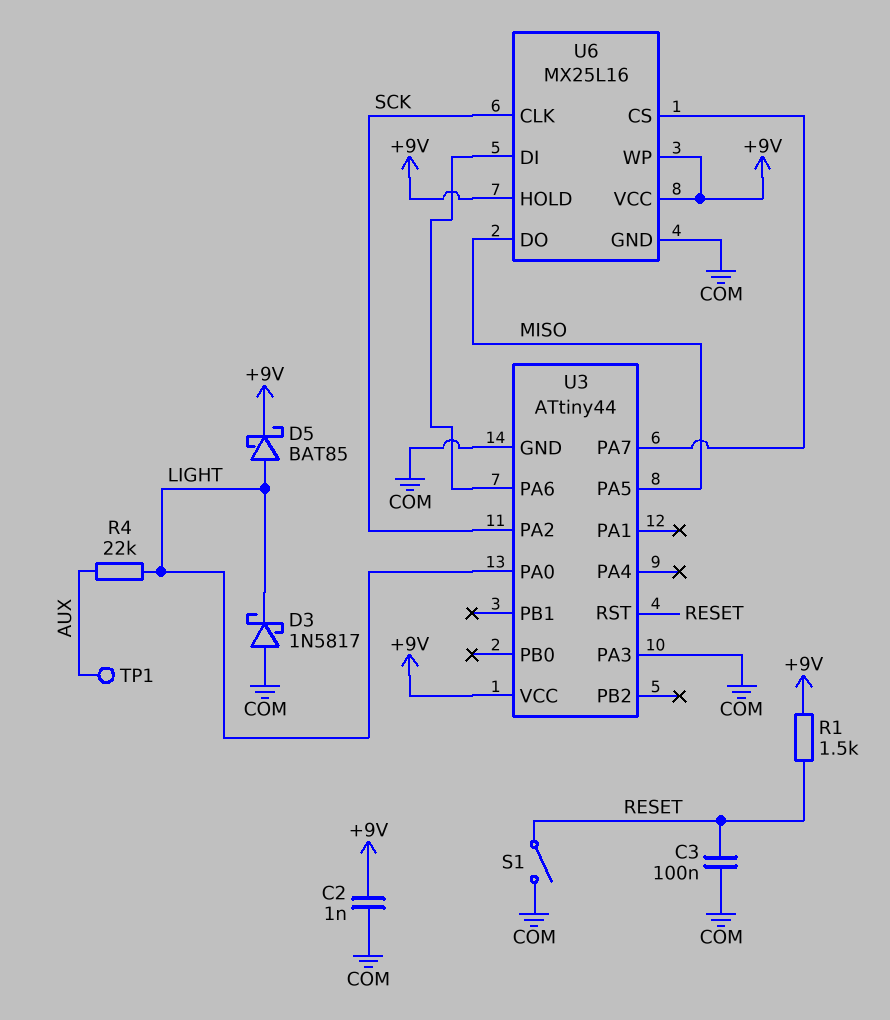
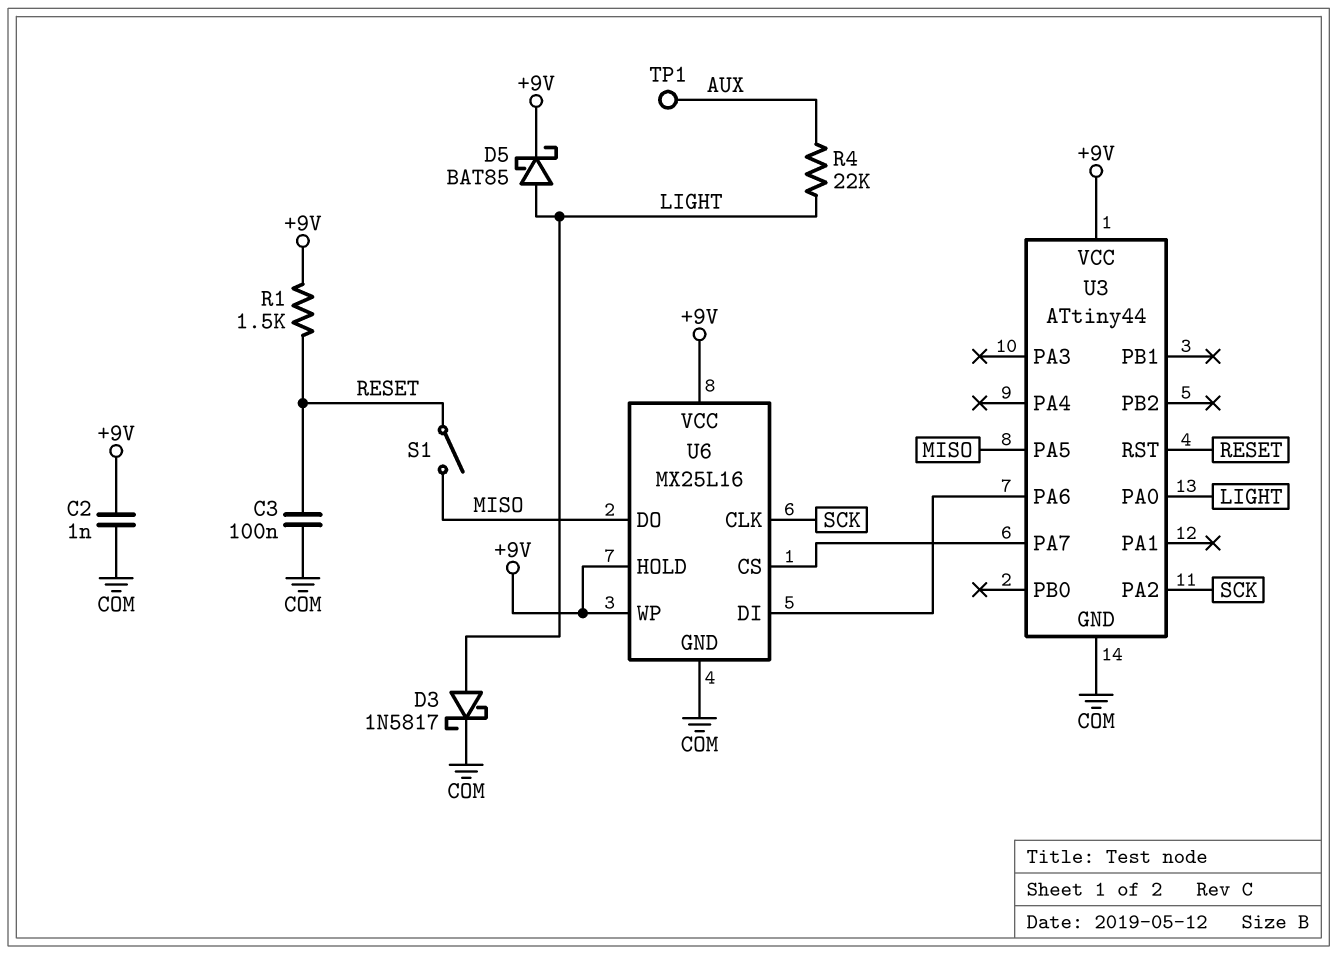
D3: schottky 1N5817 (A COM, K LIGHT) -> schottky 1N5817 (A LIGHT, K COM)
S1: switch (COM, RESET) -> switch (MISO, RESET)
U3 pin PA3: COM -> none

